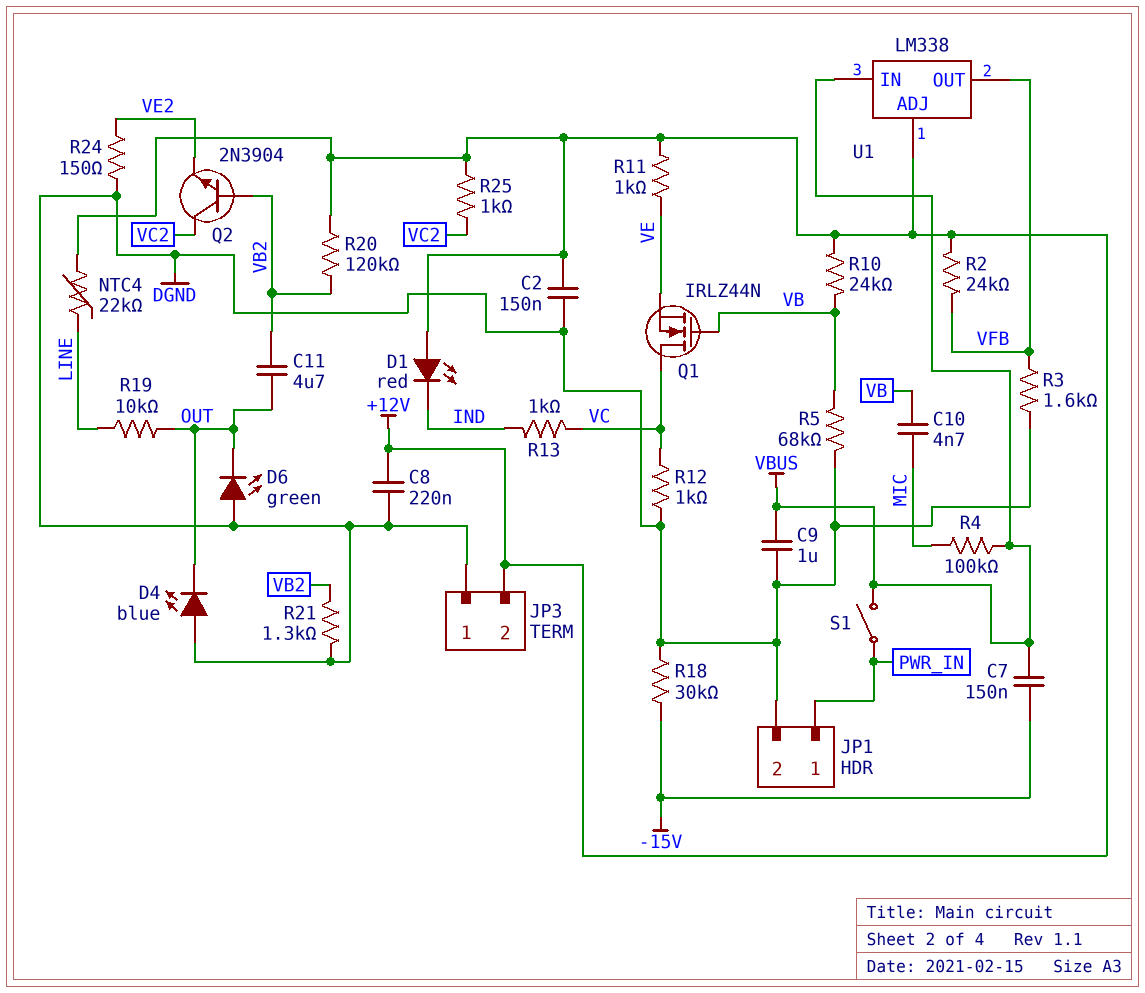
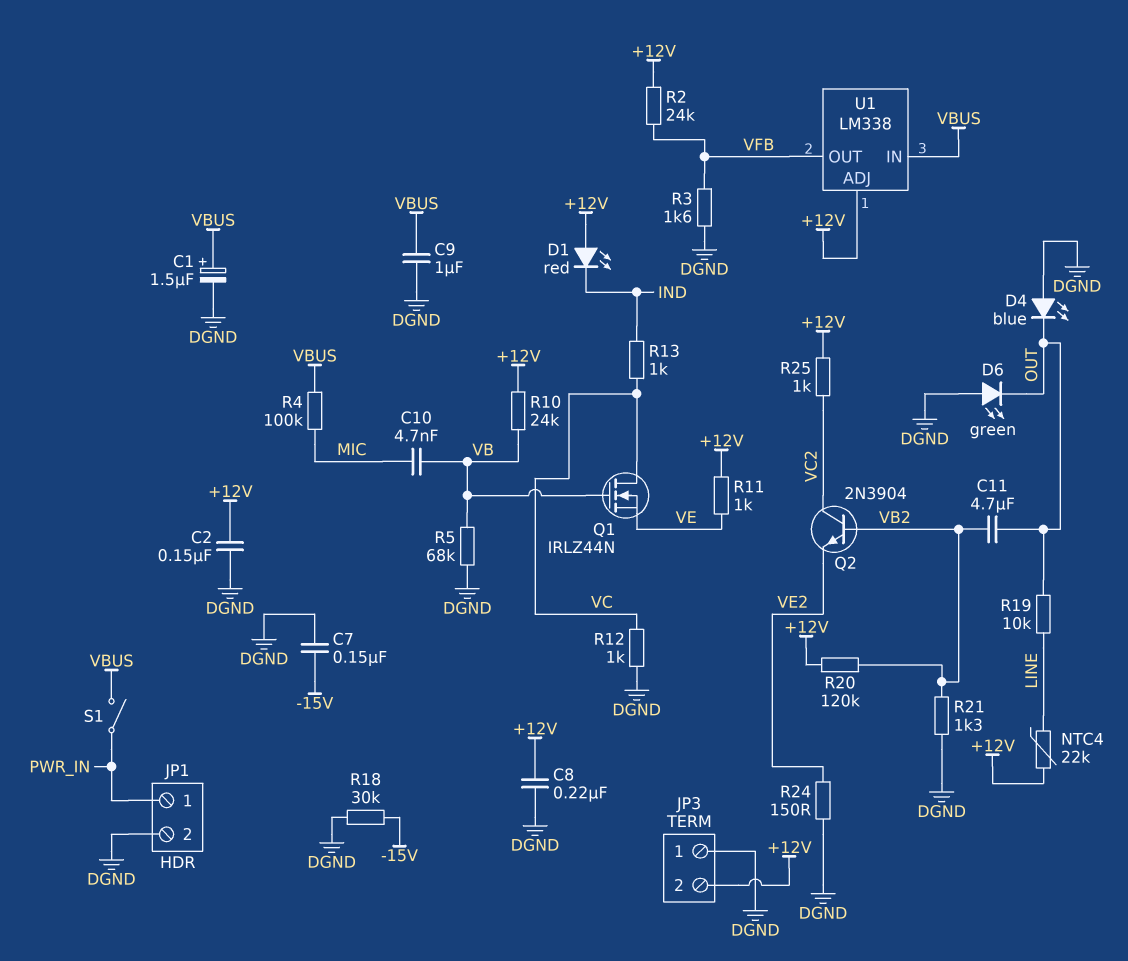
C1: none -> 1.5uF (plus VBUS, minus DGND)
C7: 150nF (-15V, VBUS) -> 150nF (-15V, DGND)

